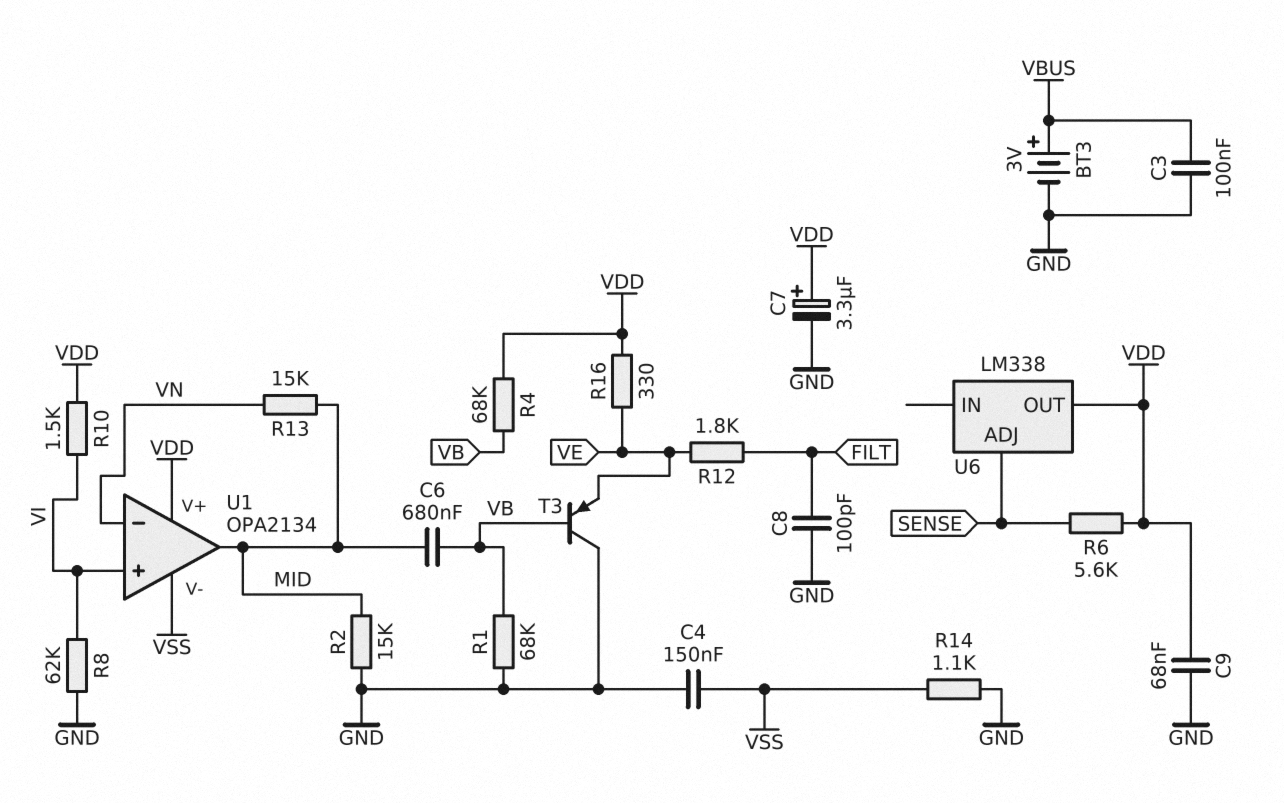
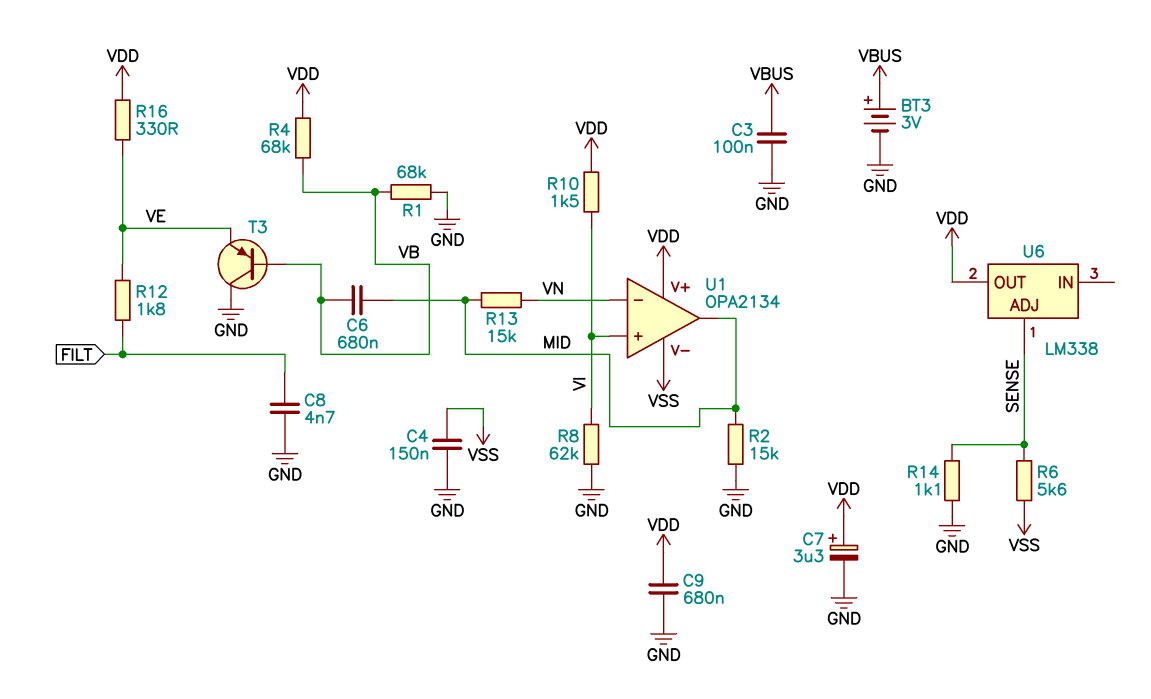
C8: 100pF (FILT, GND) -> 4.7nF (FILT, GND)
C9: 68nF (GND, VDD) -> 680nF (GND, VDD)
R6: 5.6k (SENSE, VDD) -> 5.6k (SENSE, VSS)
R14: 1.1k (GND, VSS) -> 1.1k (GND, SENSE)

